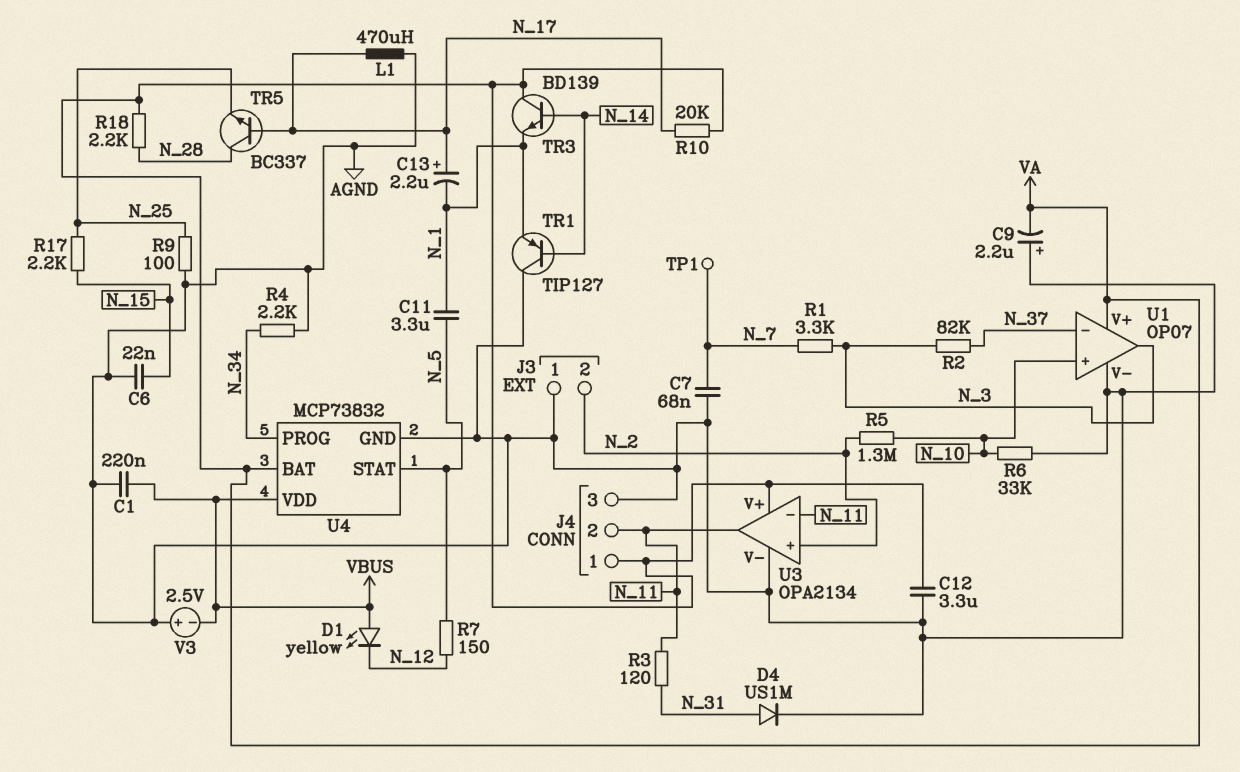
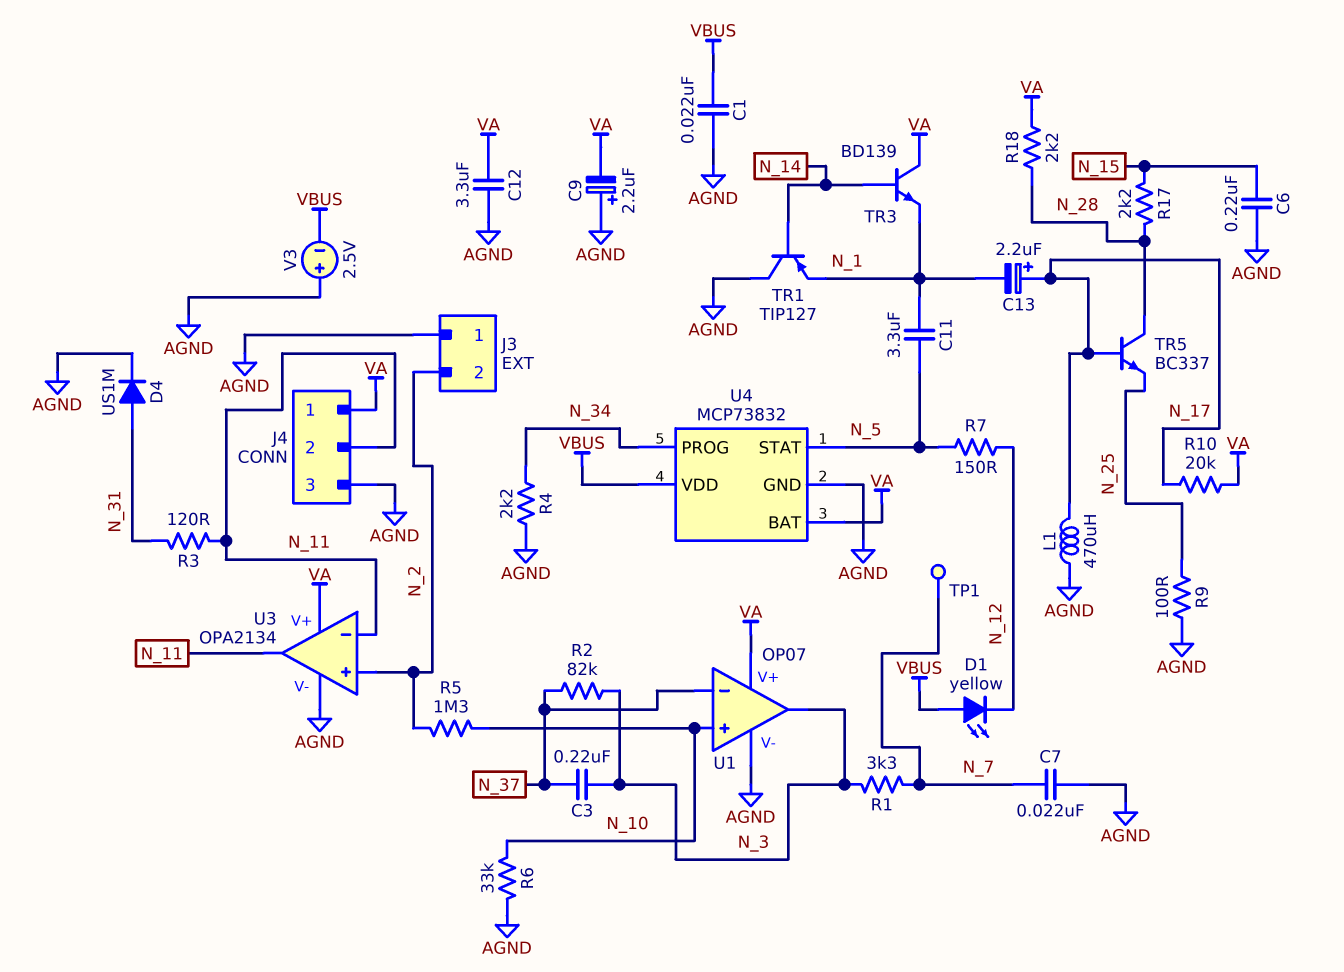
C1: 220nF (AGND, VBUS) -> 22nF (AGND, VBUS)
C3: none -> 220nF (N_3, N_37)
C6: 22nF (AGND, N_15) -> 220nF (AGND, N_15)
C7: 68nF (AGND, N_7) -> 22nF (AGND, N_7)
R17: 2.2k (N_15, N_25) -> 2.2k (N_15, N_28)

